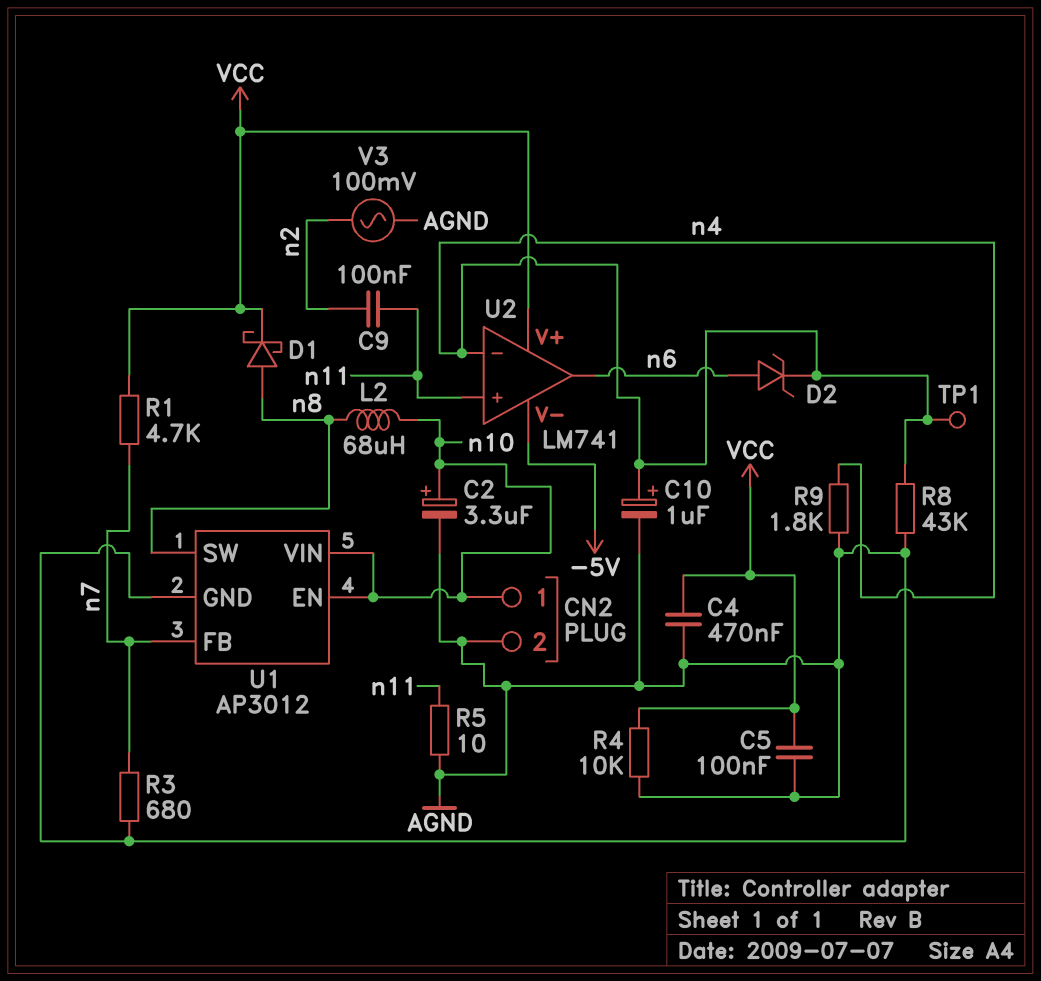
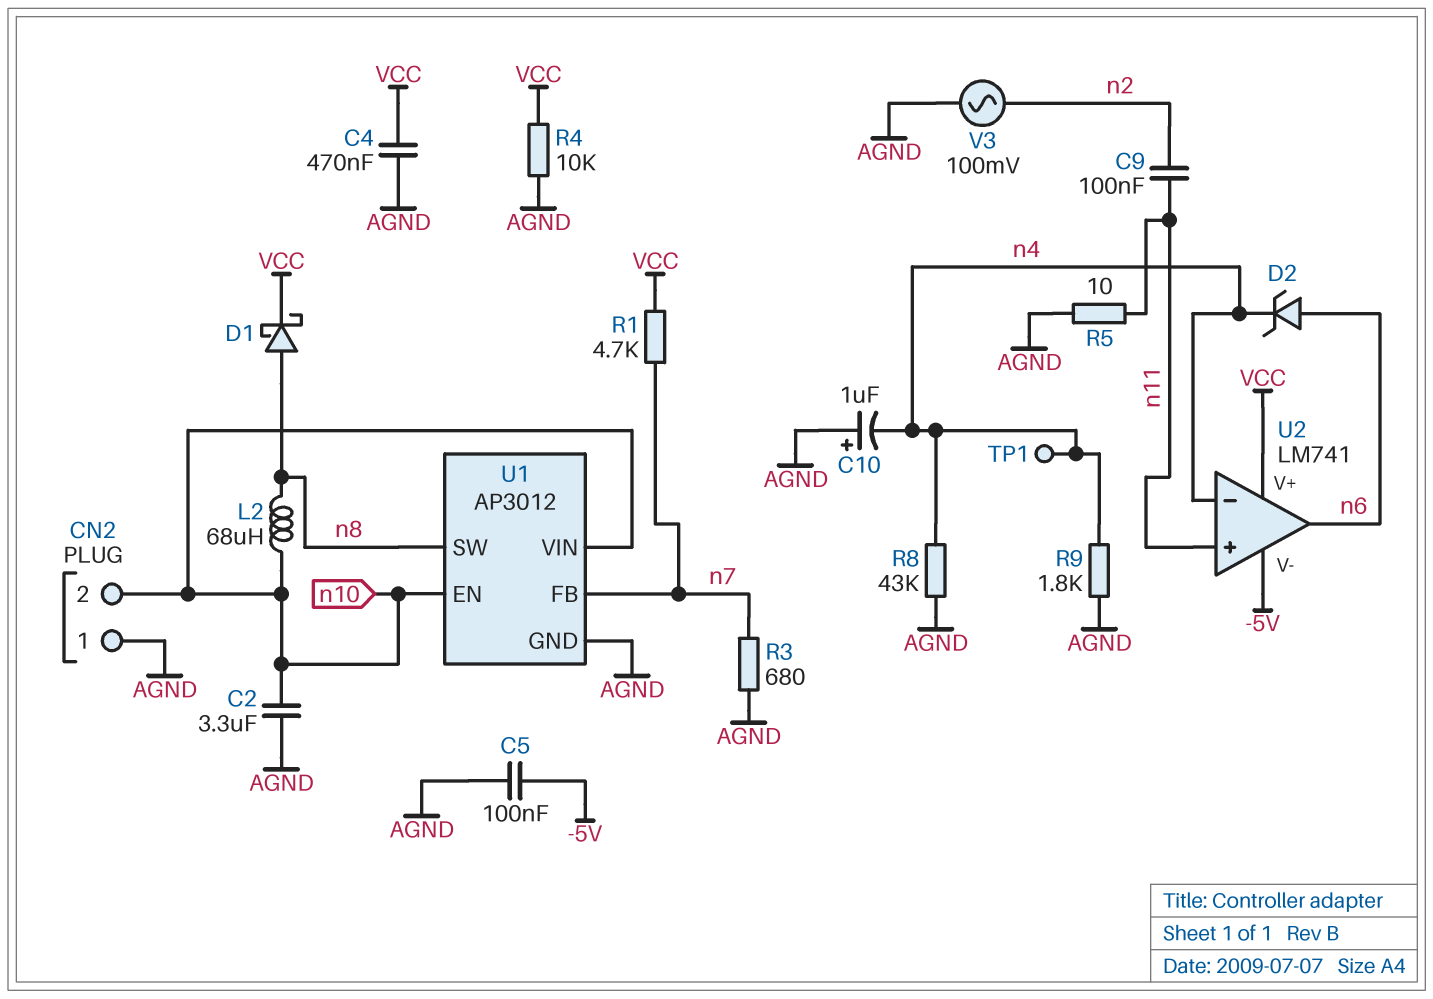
C2: 3.3uF (plus n10, minus AGND) -> 3.3uF (AGND, n10)
C5: 100nF (AGND, VCC) -> 100nF (-5V, AGND)
C10: 1uF (plus n4, minus AGND) -> 1uF (plus AGND, minus n4)
CN2 pin 1: n10 -> AGND
CN2 pin 2: AGND -> n10

